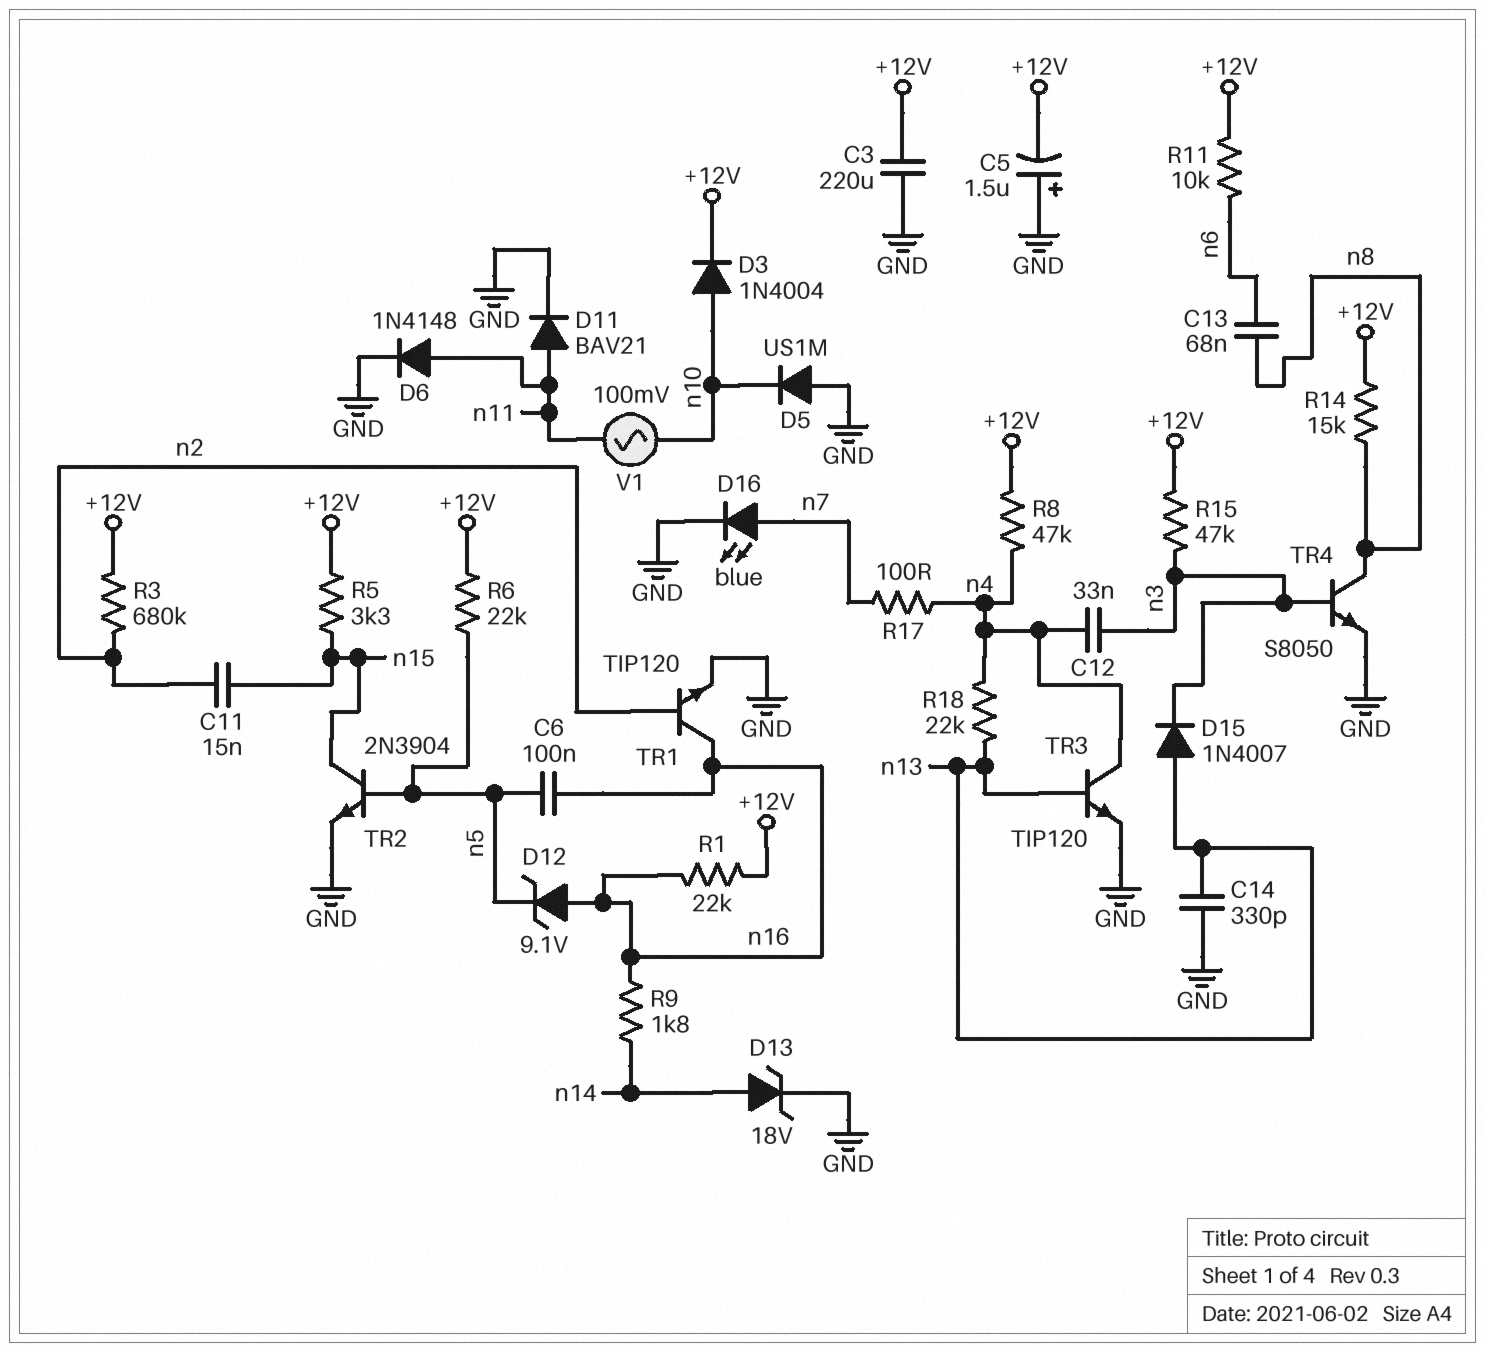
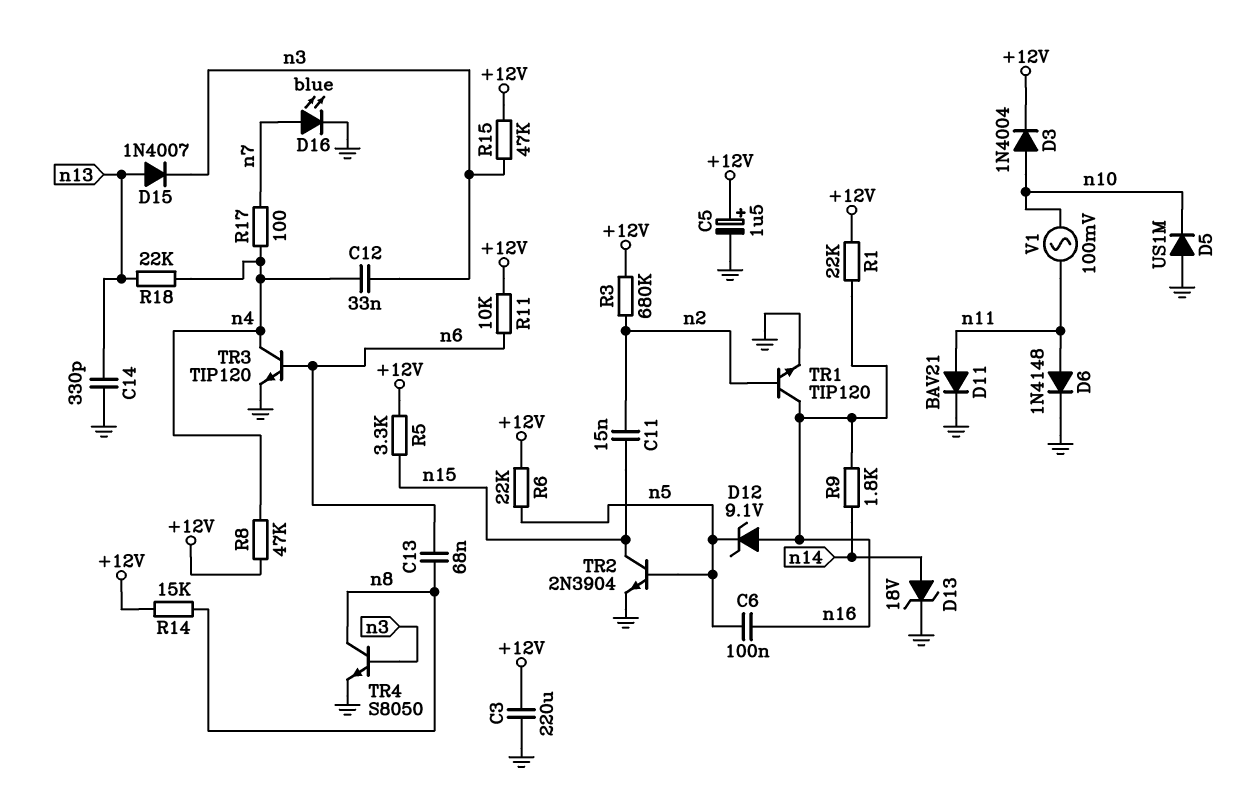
C5: 1.5uF (plus GND, minus +12V) -> 1.5uF (plus +12V, minus GND)
TR3: NPN TIP120 (B n13, C n4, E GND) -> NPN TIP120 (B n6, C n4, E GND)

